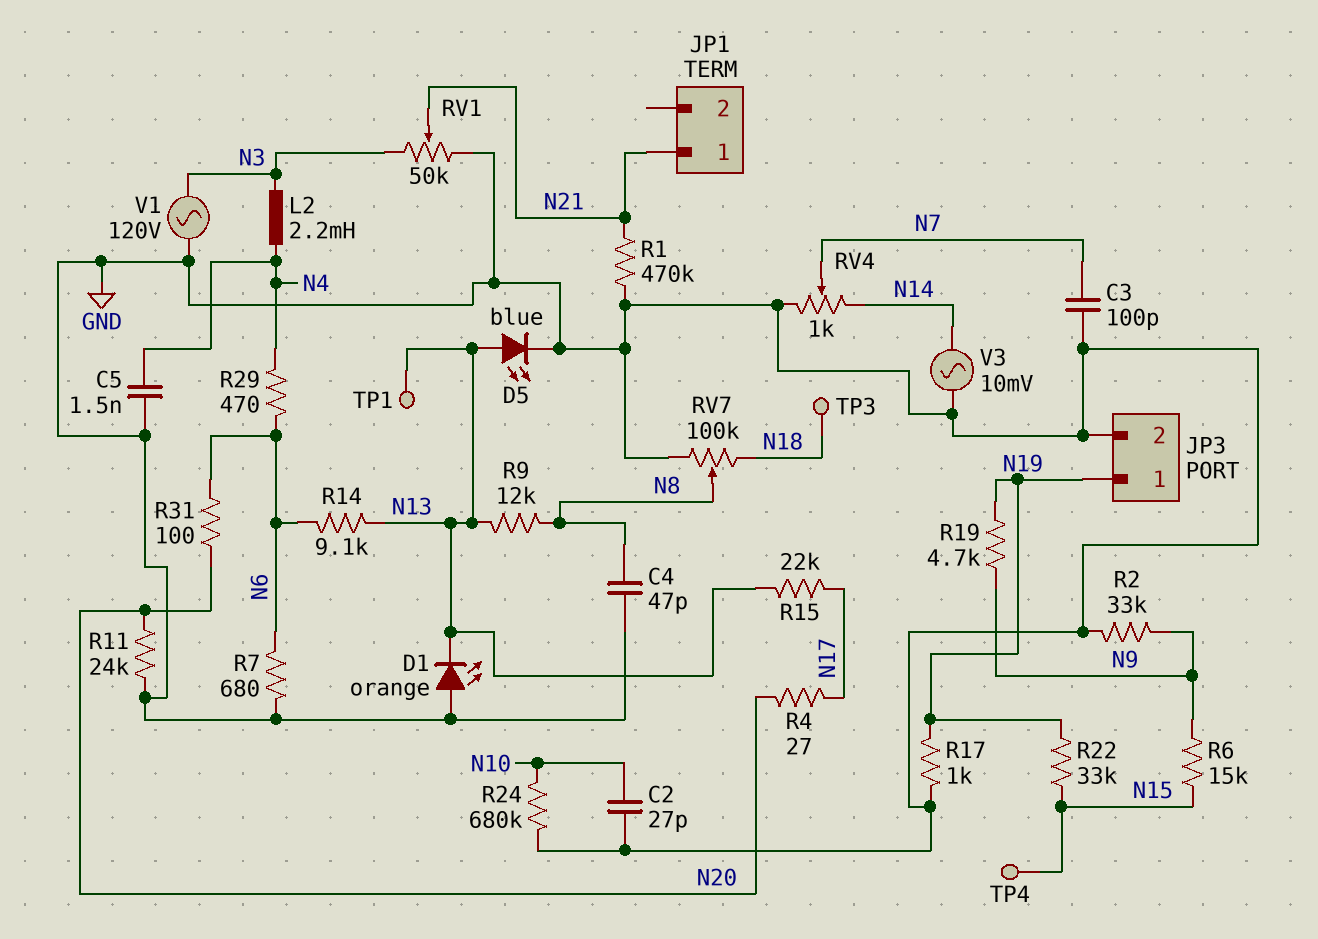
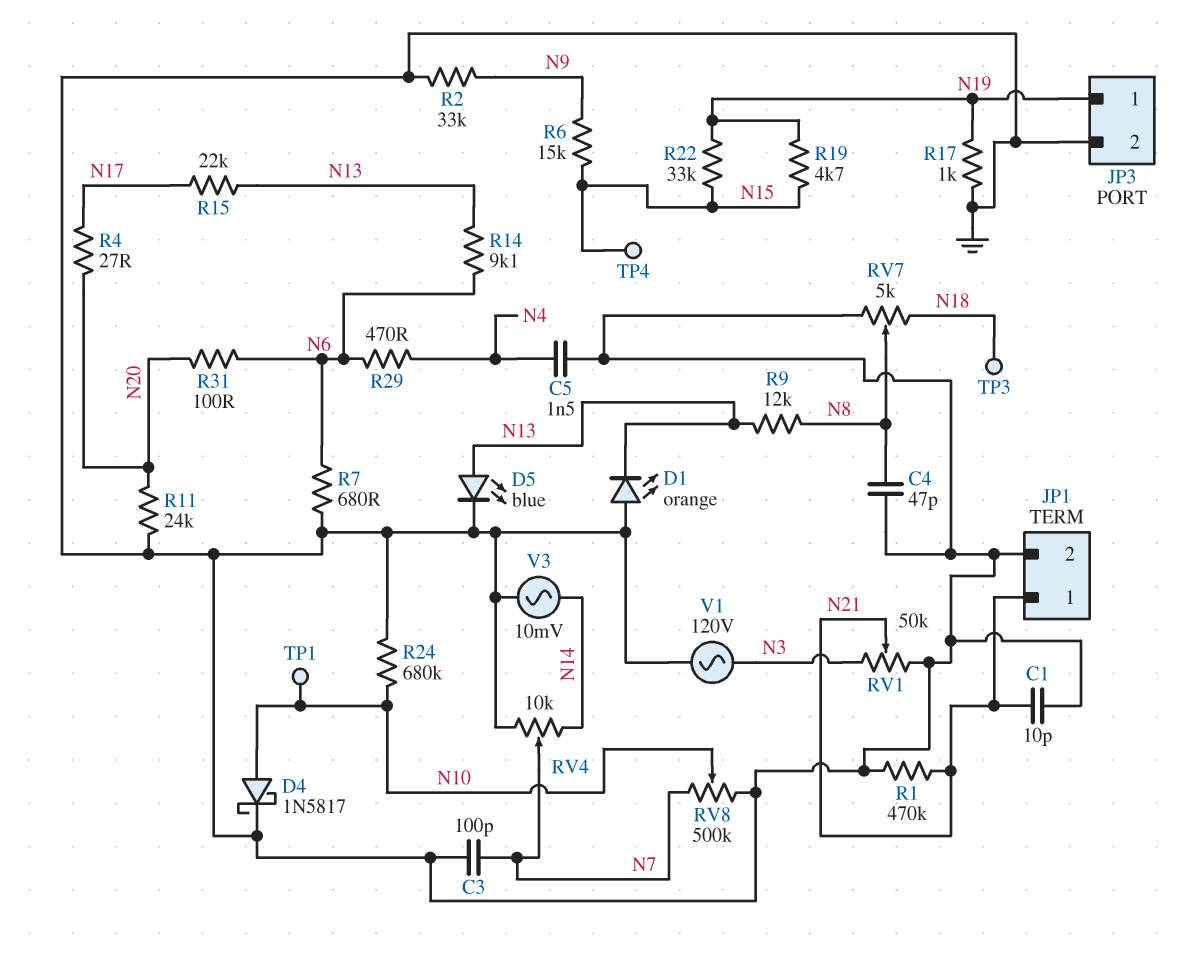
C1: none -> 10pF (GND, N21)
C2: 27pF (GND, N10) -> none
D4: none -> schottky 1N5817 (A N10, K GND)
JP1 pin 2: none -> GND
L2: 2.2mH (N3, N4) -> none
R19: 4.7k (N9, N19) -> 4.7k (N15, N19)
RV4: 1k (GND, N14, wiper N7) -> 10k (GND, N14, wiper N7)
RV7: 100k (GND, N18, wiper N8) -> 5k (GND, N18, wiper N8)
RV8: none -> 500k (GND, N7, wiper N10)
TP1: test point (N13) -> test point (N10)

